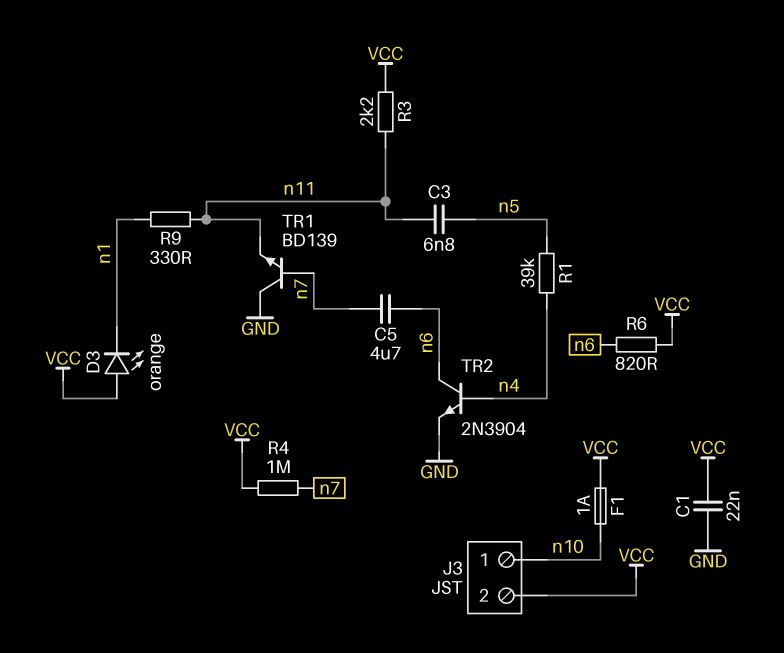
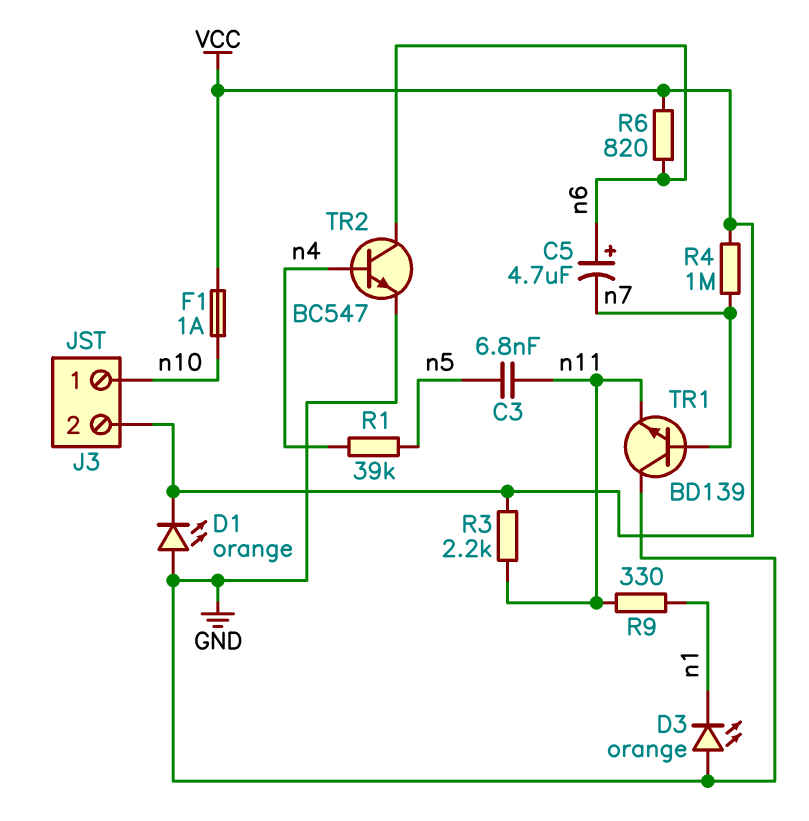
C1: 22nF (GND, VCC) -> none
C5: 4.7uF (n6, n7) -> 4.7uF (plus n6, minus n7)
D1: none -> LED orange (A GND, K VCC)
D3: LED orange (A VCC, K n1) -> LED orange (A GND, K n1)
TR2: NPN 2N3904 (B n4, C n6, E GND) -> NPN BC547 (B n4, C n6, E GND)

